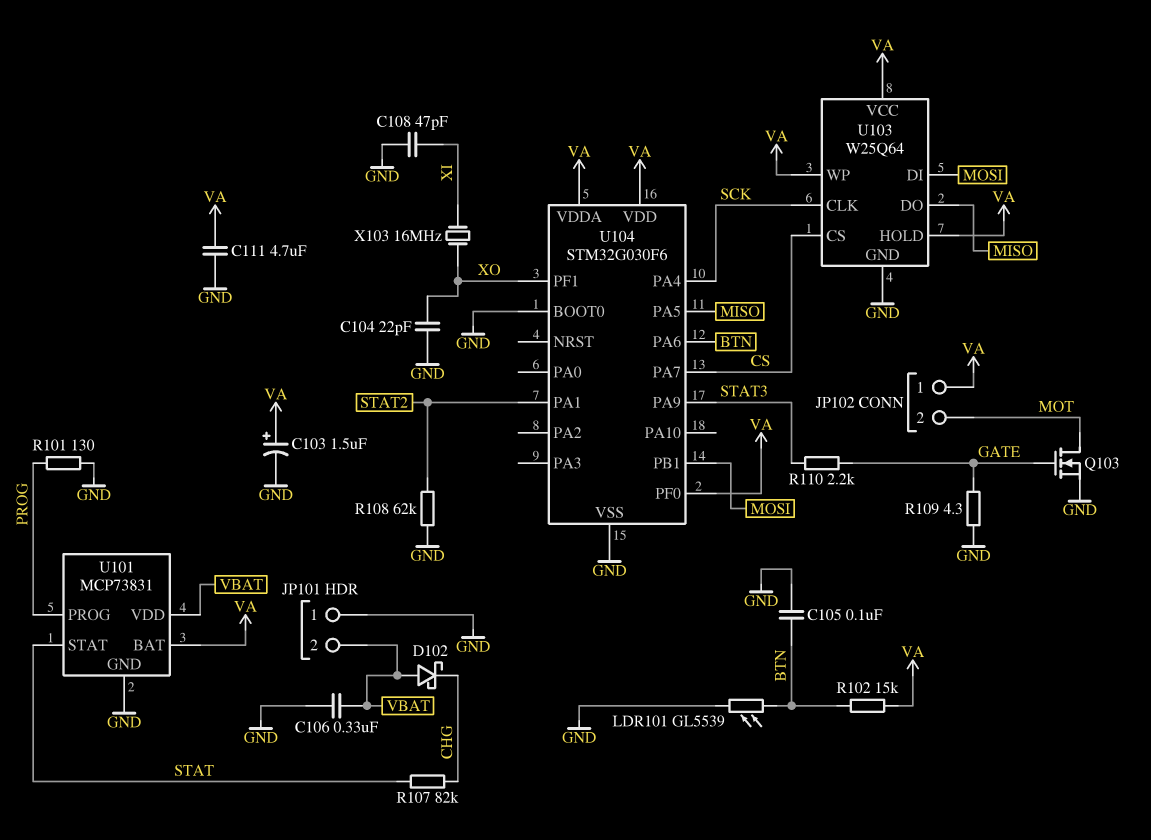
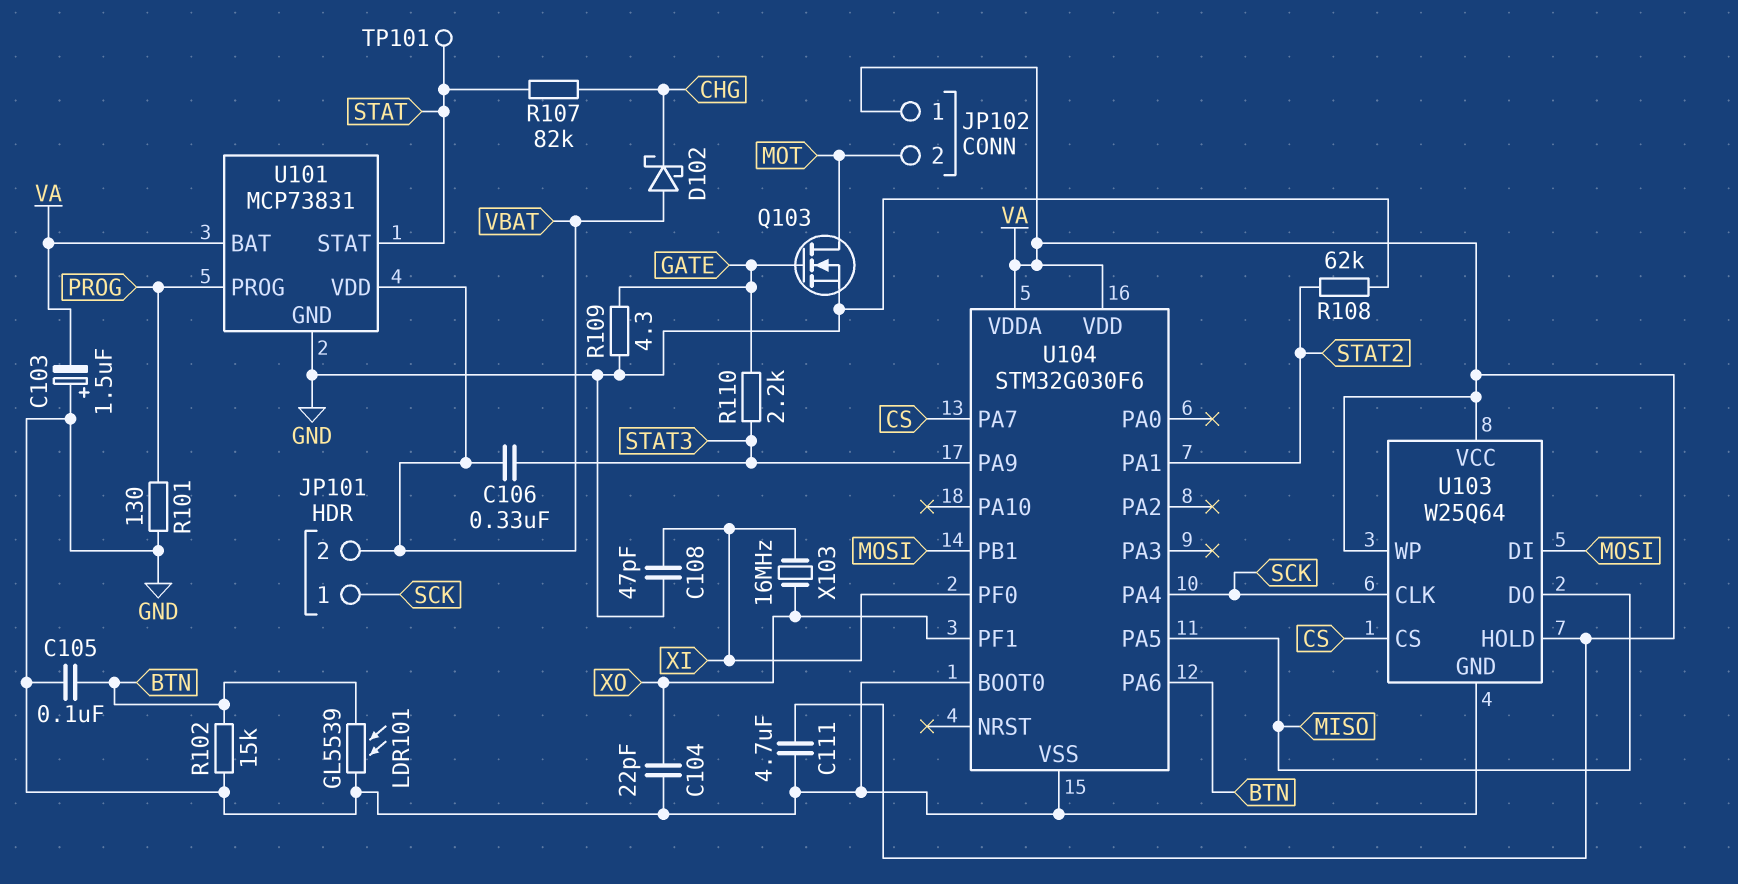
C103: 1.5uF (plus VA, minus GND) -> 1.5uF (plus GND, minus VA)
C106: 330nF (GND, VBAT) -> 330nF (STAT3, VBAT)
JP101 pin 1: GND -> SCK
R102: 15k (BTN, VA) -> 15k (BTN, GND)
TP101: none -> test point (STAT)
U104 pin PF0: VA -> XI

